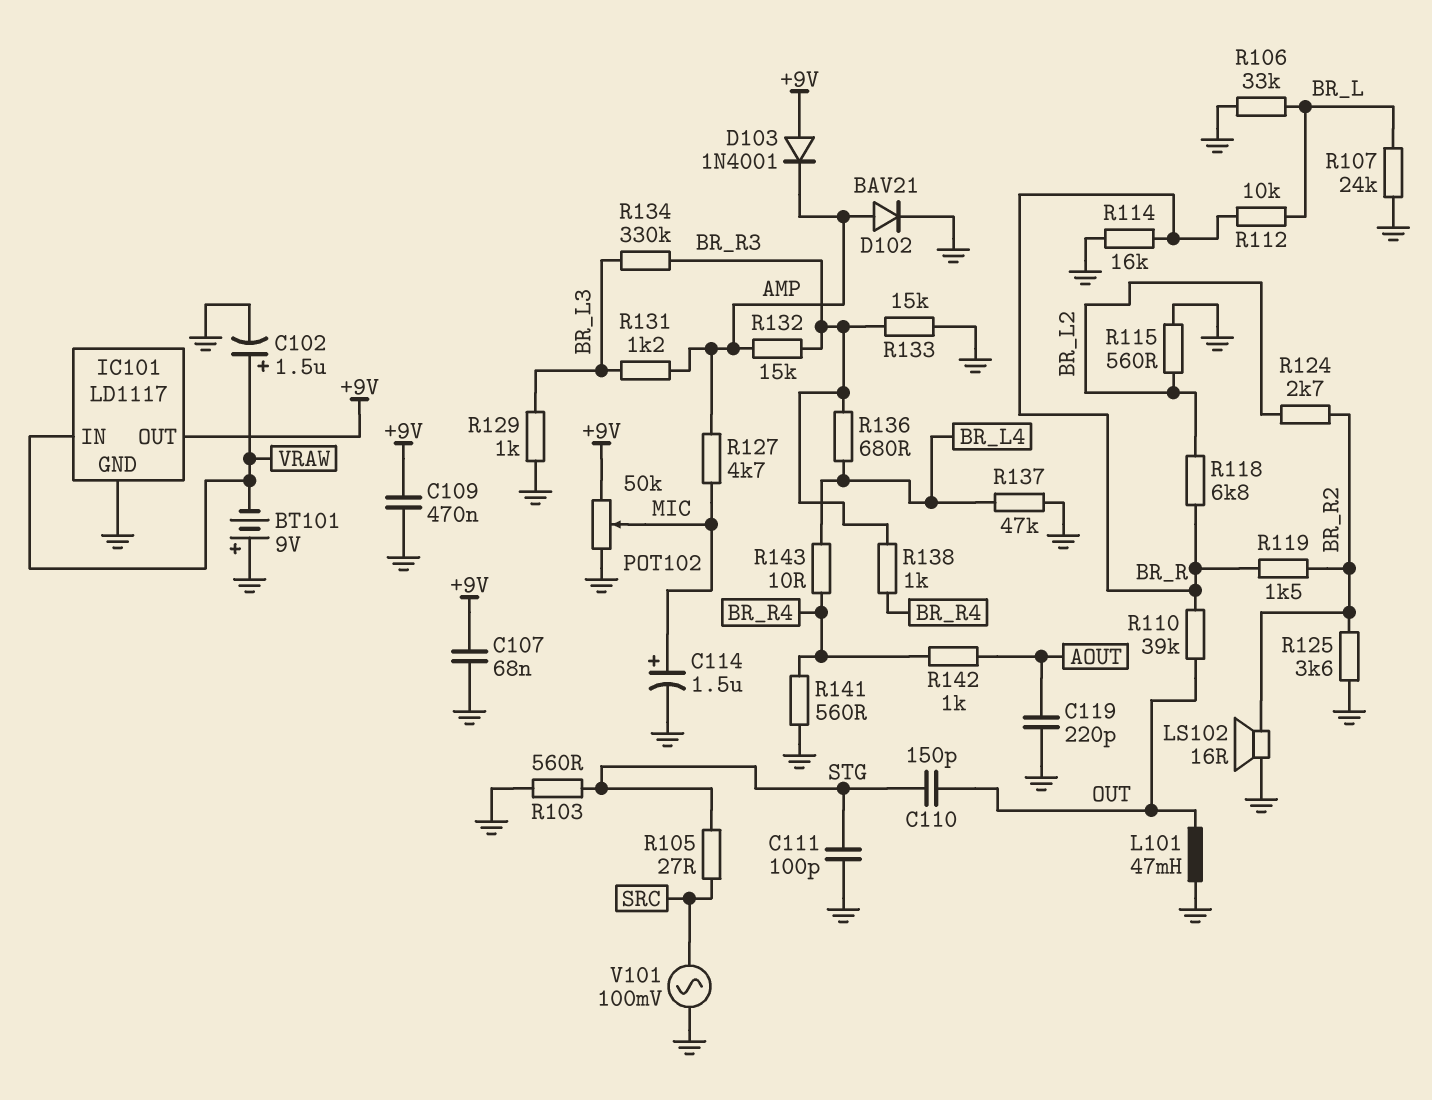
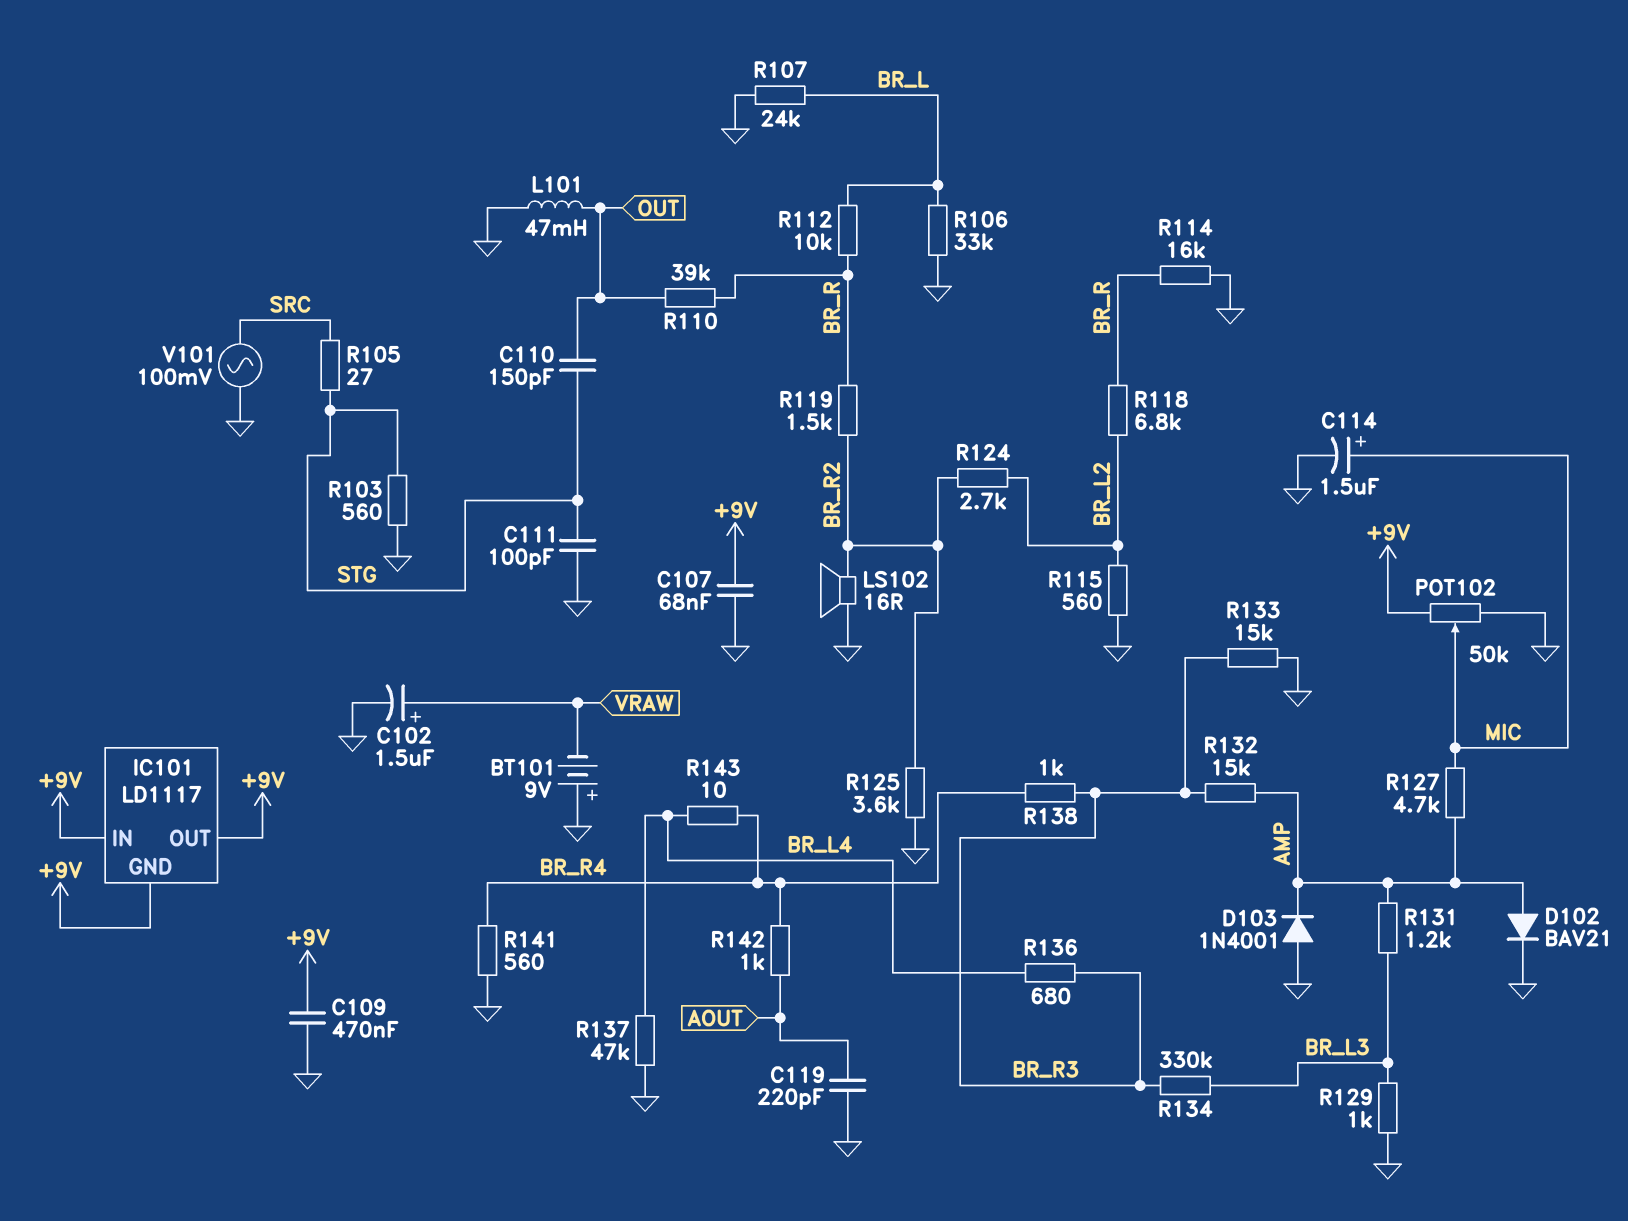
D103: diode 1N4001 (A +9V, K AMP) -> diode 1N4001 (A GND, K AMP)
IC101 pin GND: GND -> +9V
IC101 pin IN: VRAW -> +9V

